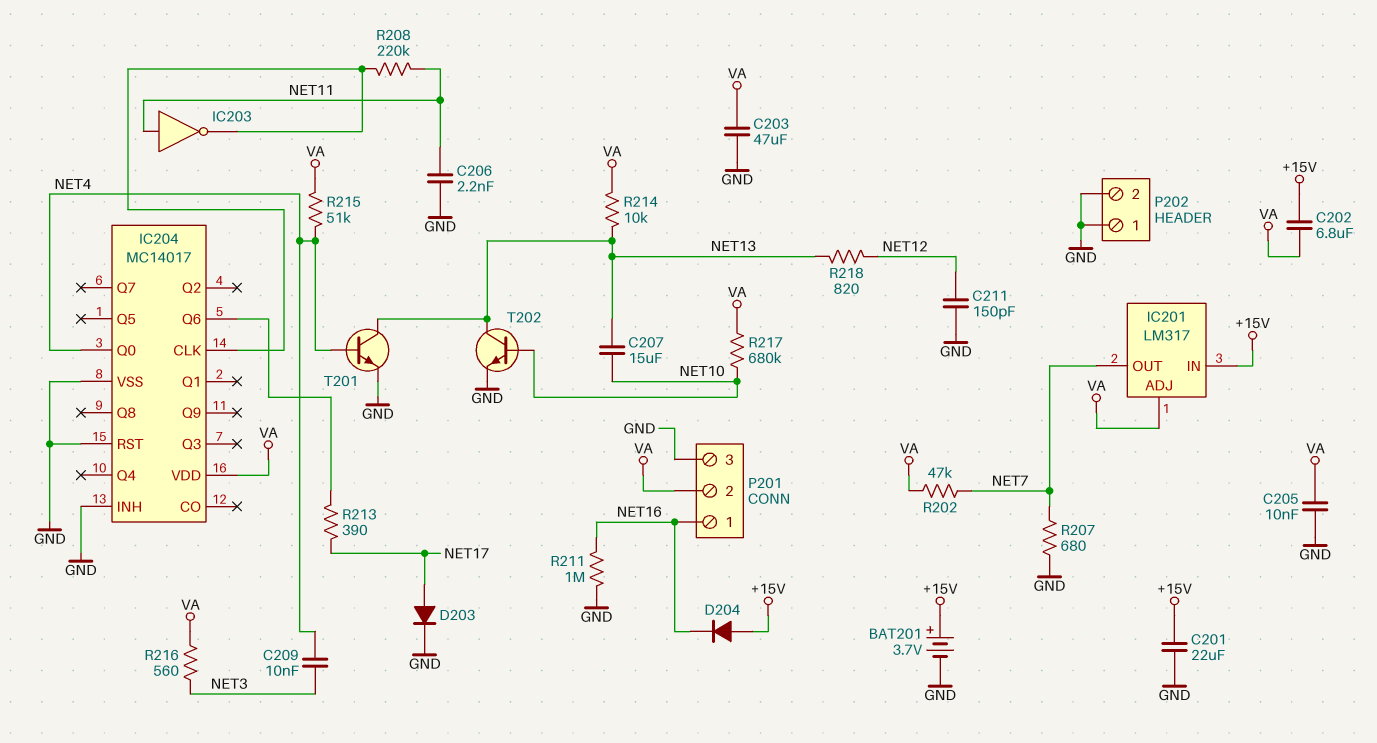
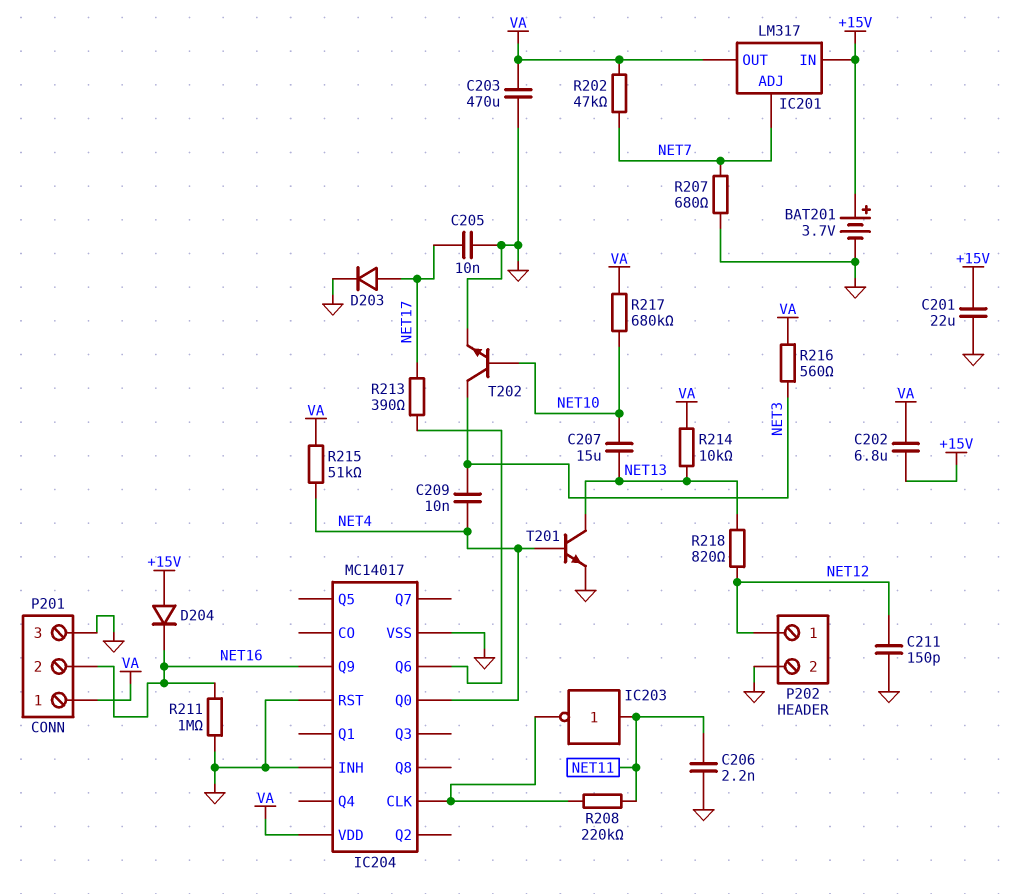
C203: 47uF (GND, VA) -> 470uF (GND, VA)
C205: 10nF (GND, VA) -> 10nF (GND, NET17)
IC201 pin ADJ: VA -> NET7
IC201 pin OUT: NET7 -> VA
IC204 pin Q9: none -> NET16
P201 pin 1: NET16 -> VA
P201 pin 2: VA -> NET16
P202 pin 1: GND -> NET12
T202: NPN (B NET10, C NET13, E GND) -> NPN (B NET10, C NET3, E GND)

